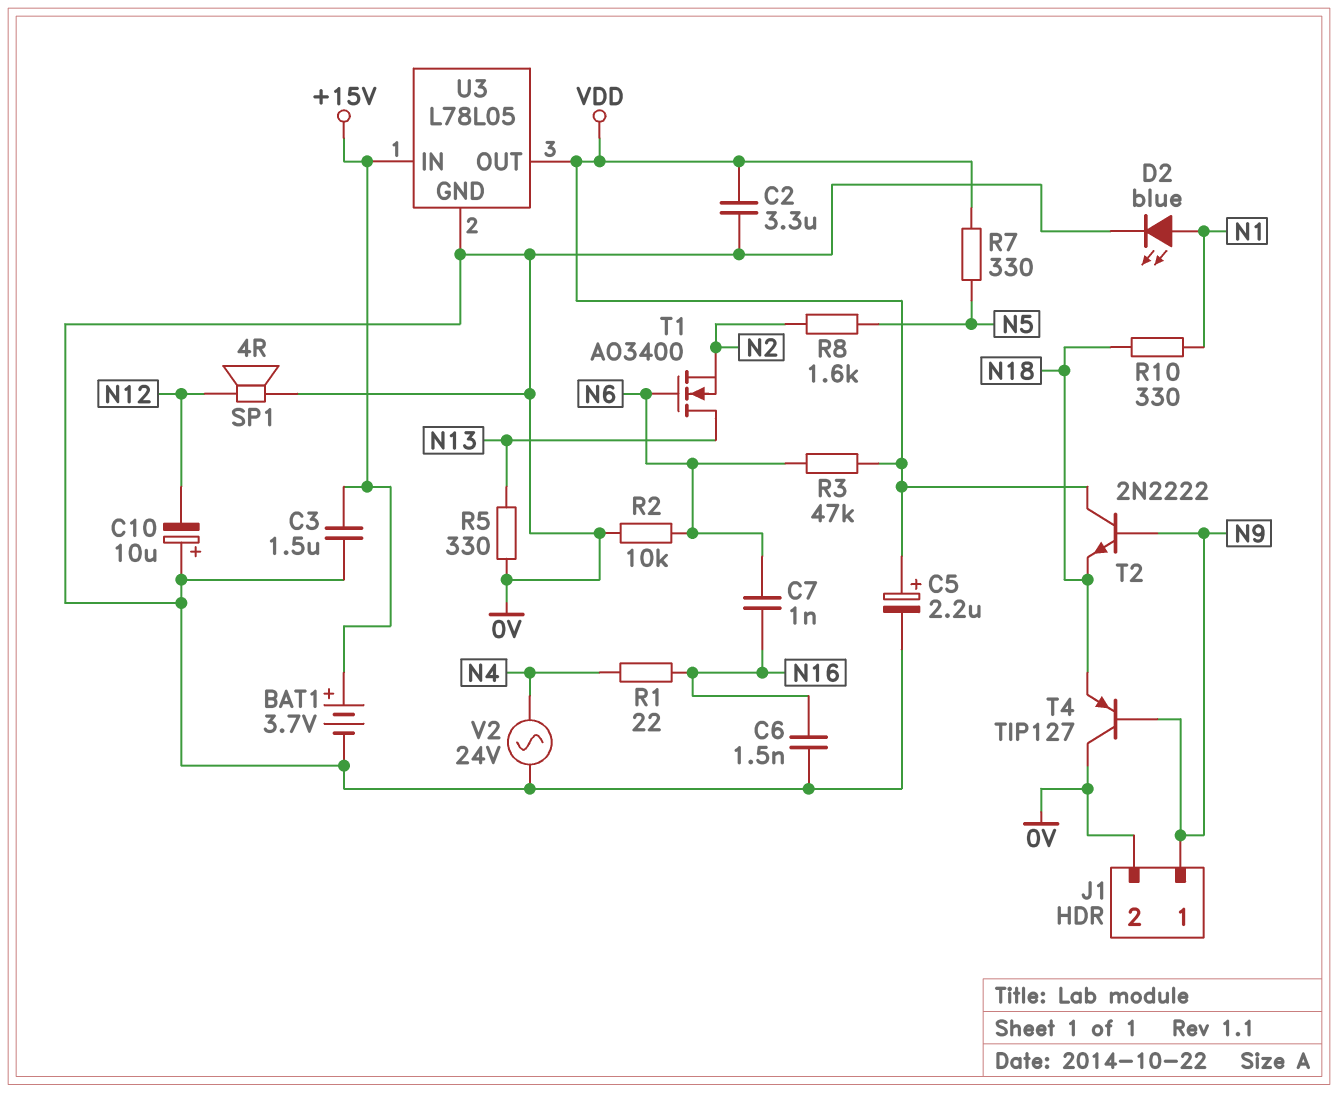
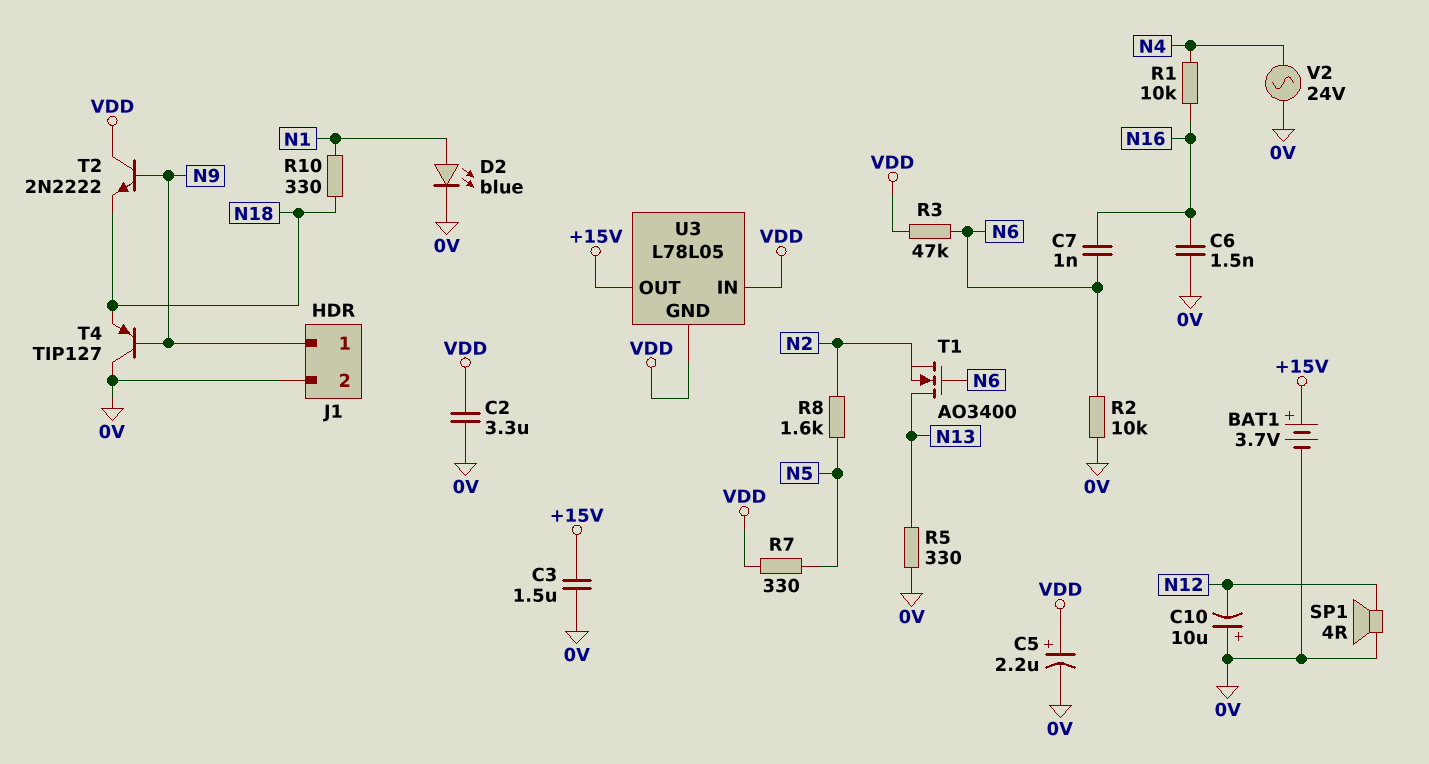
R1: 22 (N4, N16) -> 10k (N4, N16)
U3 pin GND: 0V -> VDD
U3 pin IN: +15V -> VDD
U3 pin OUT: VDD -> +15V

